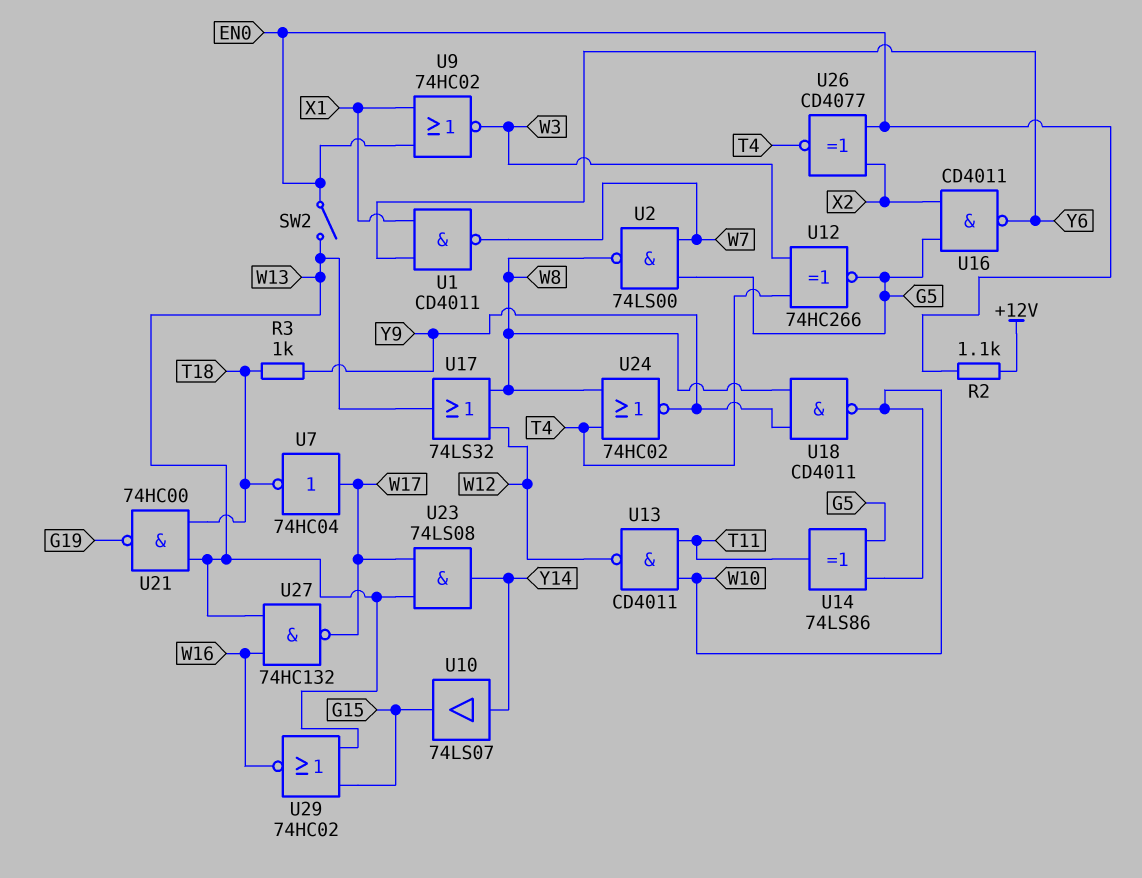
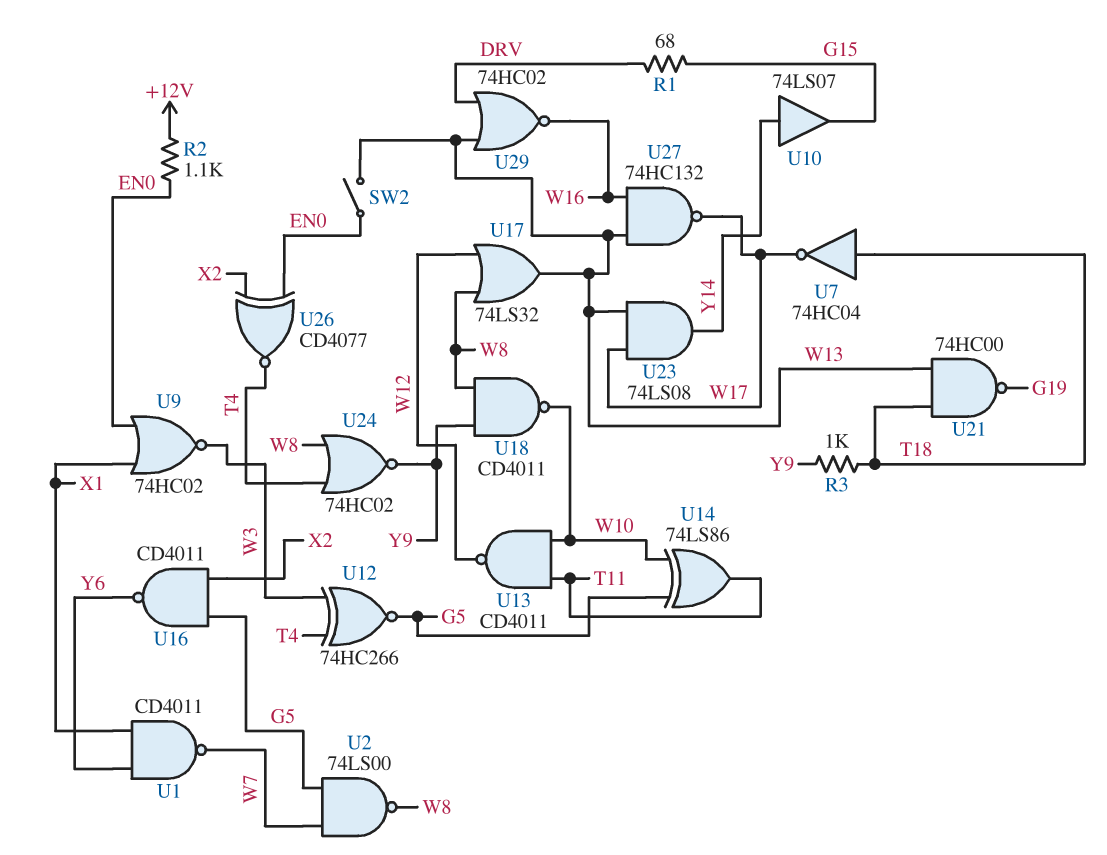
R1: none -> 68 (DRV, G15)
U7: NOT 74HC04 (in W17, out T18) -> NOT 74HC04 (in T18, out W17)
U29: NOR 74HC02 (in G15, in W13, out W16) -> NOR 74HC02 (in DRV, in W13, out W16)

